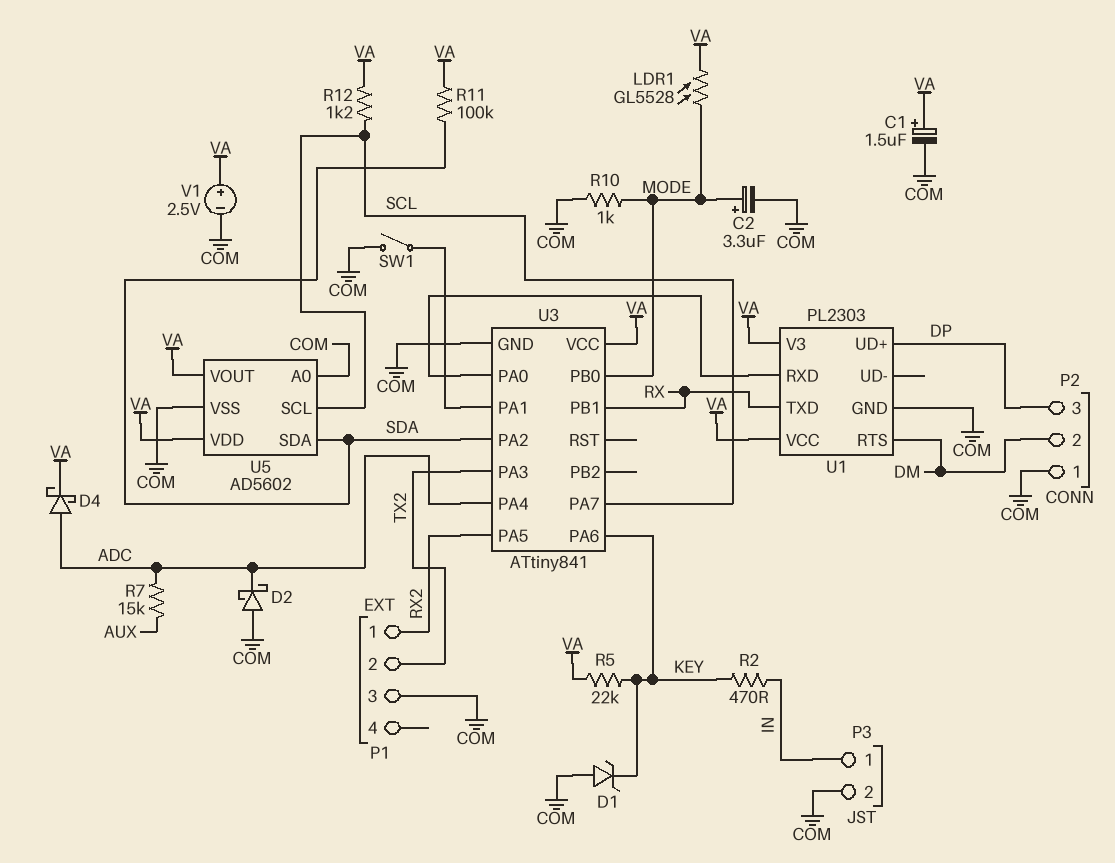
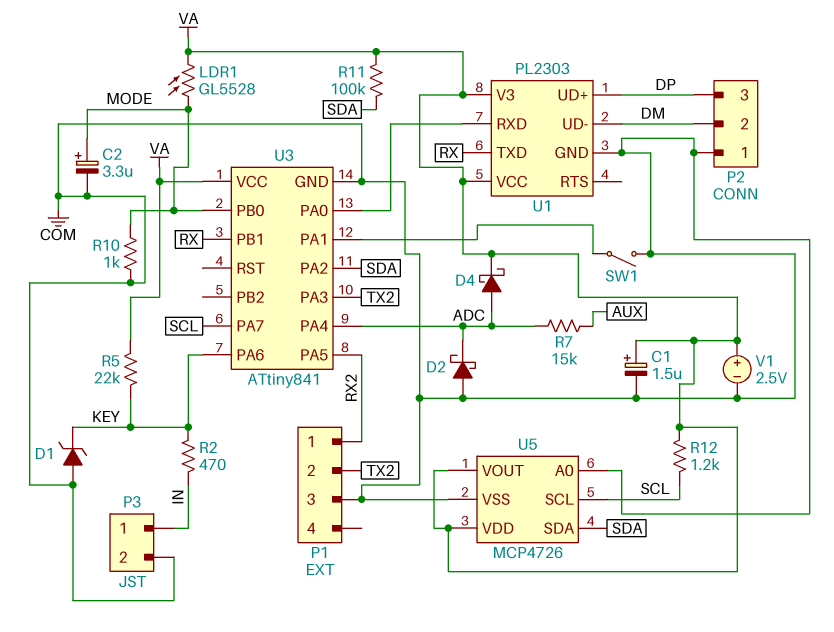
U1 pin RTS: DM -> none
U1 pin UD-: none -> DM
U5: AD5602 -> MCP4726

